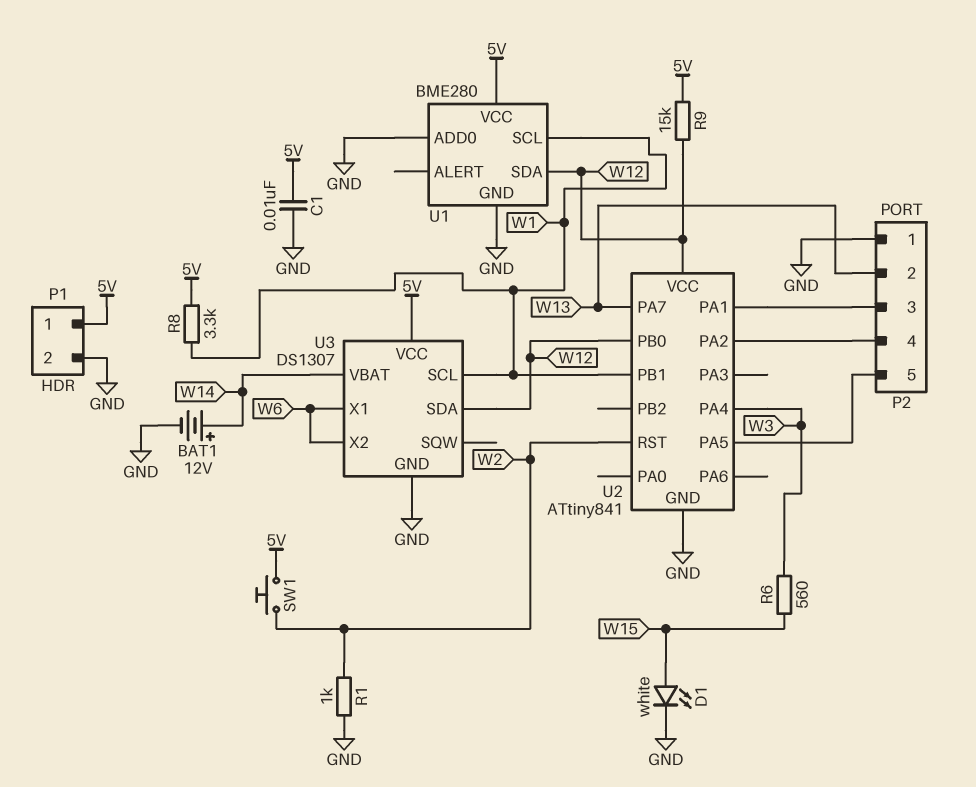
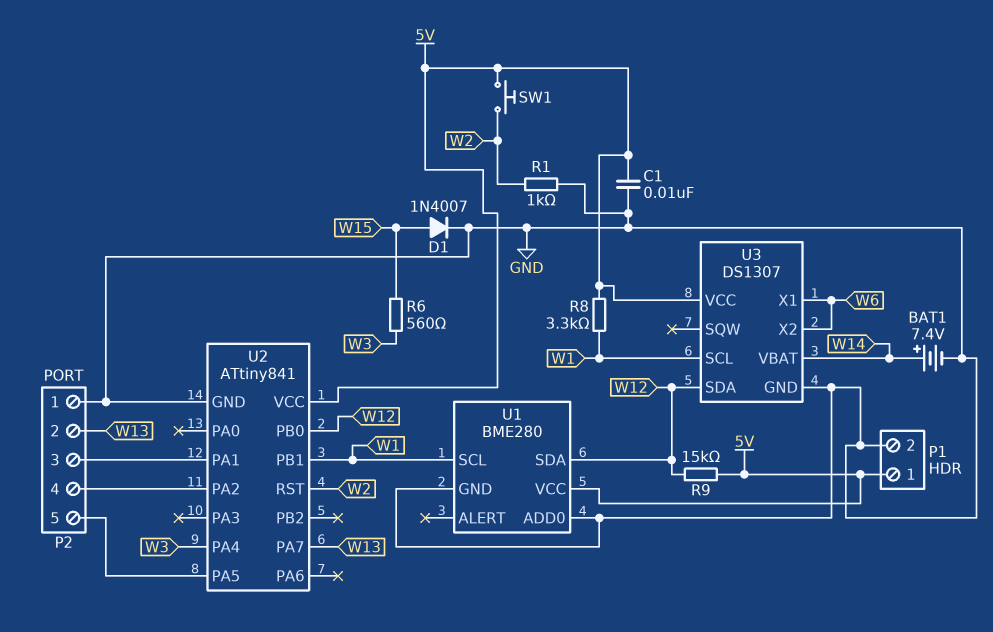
BAT1: 12V (plus W14, minus GND) -> 7.4V (plus W14, minus GND)
D1: LED white (A W15, K GND) -> diode 1N4007 (A W15, K GND)
U2 pin VCC: W12 -> 5V

